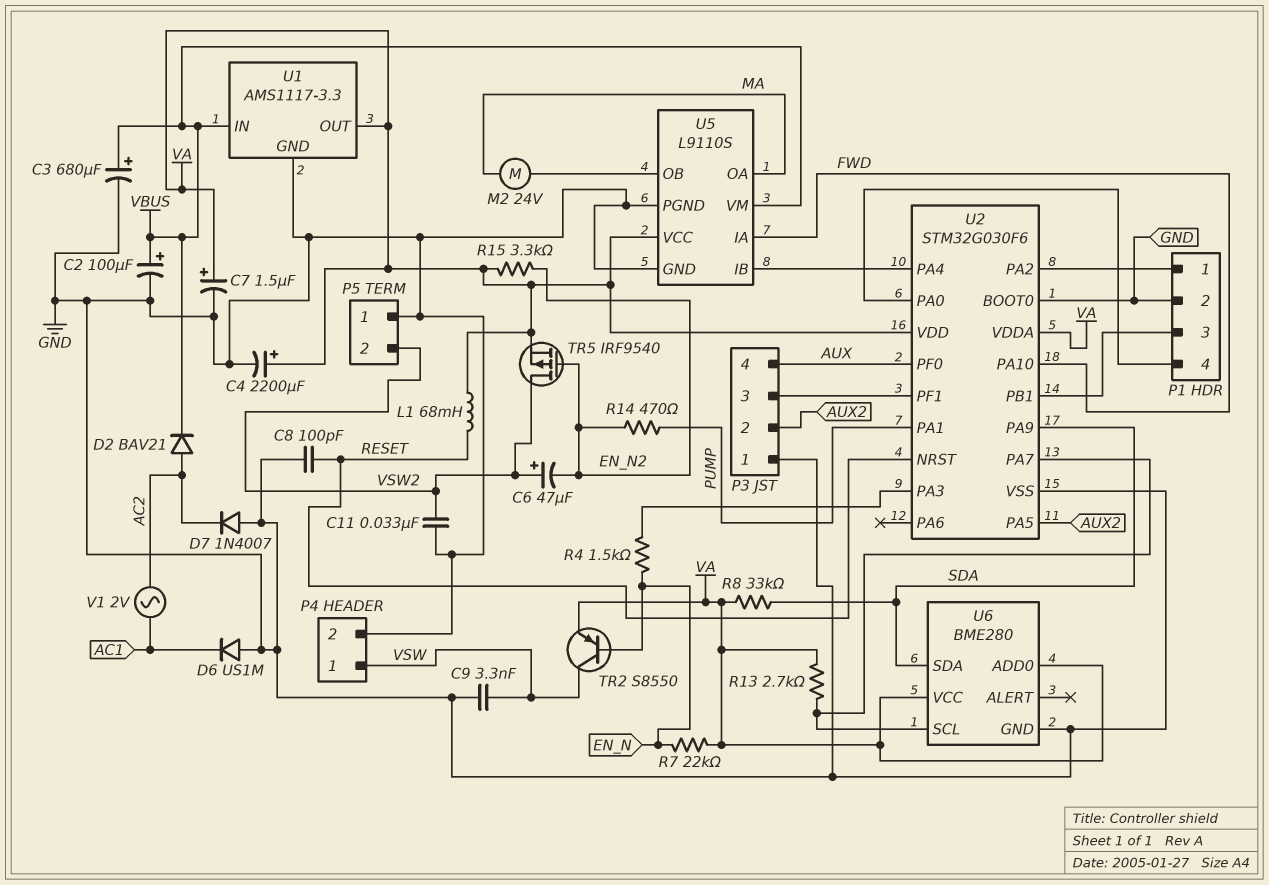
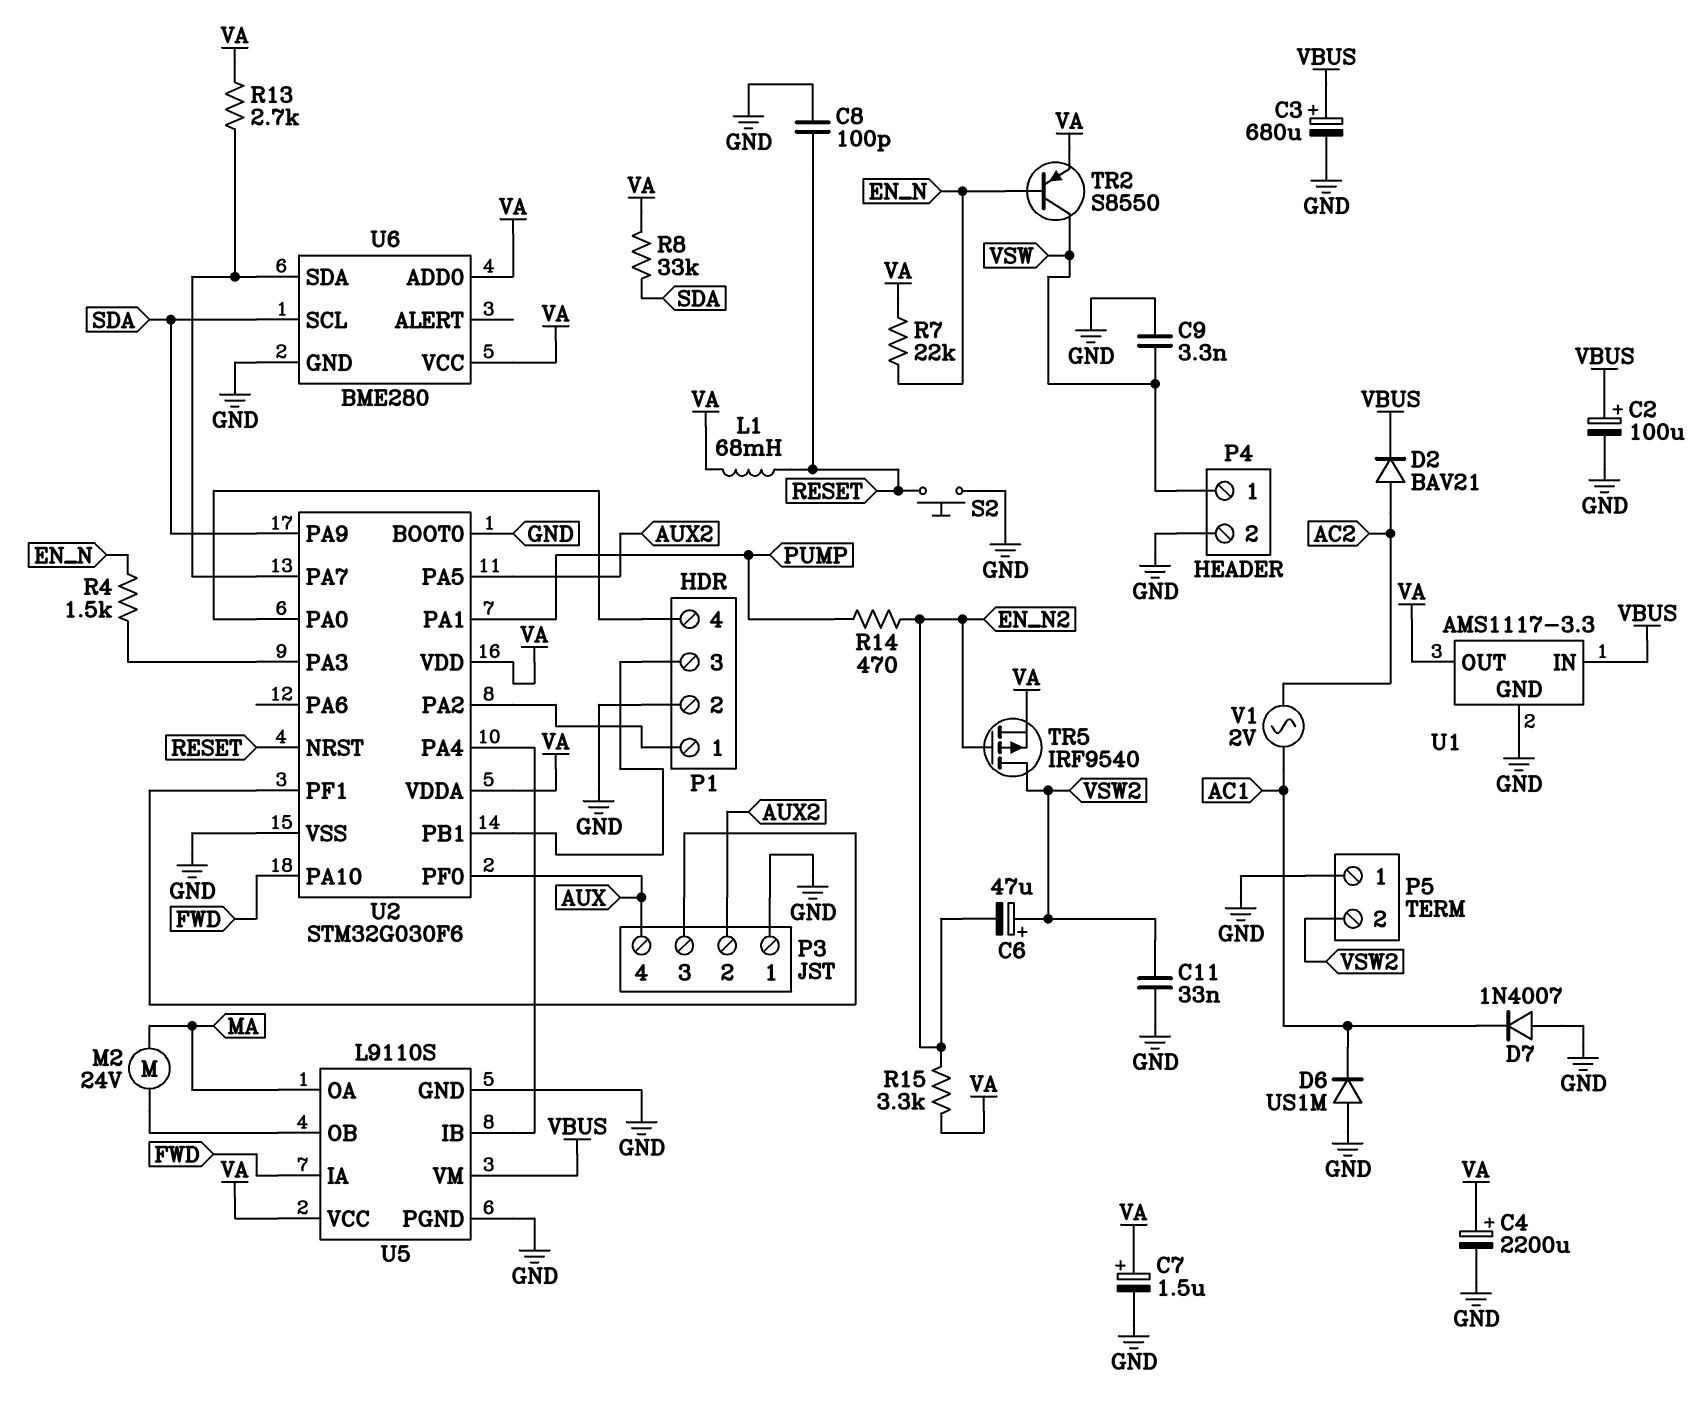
D7: diode 1N4007 (A GND, K AC2) -> diode 1N4007 (A GND, K AC1)
S2: none -> button (GND, RESET)
U6 pin SCL: U2/PA7 -> SDA
U6 pin SDA: SDA -> U2/PA7

